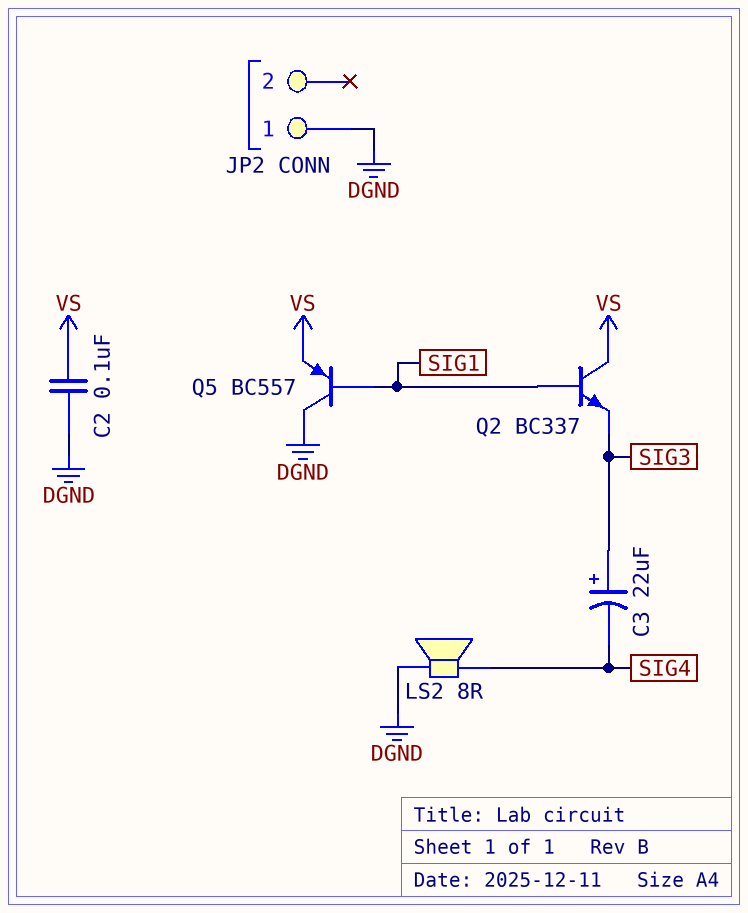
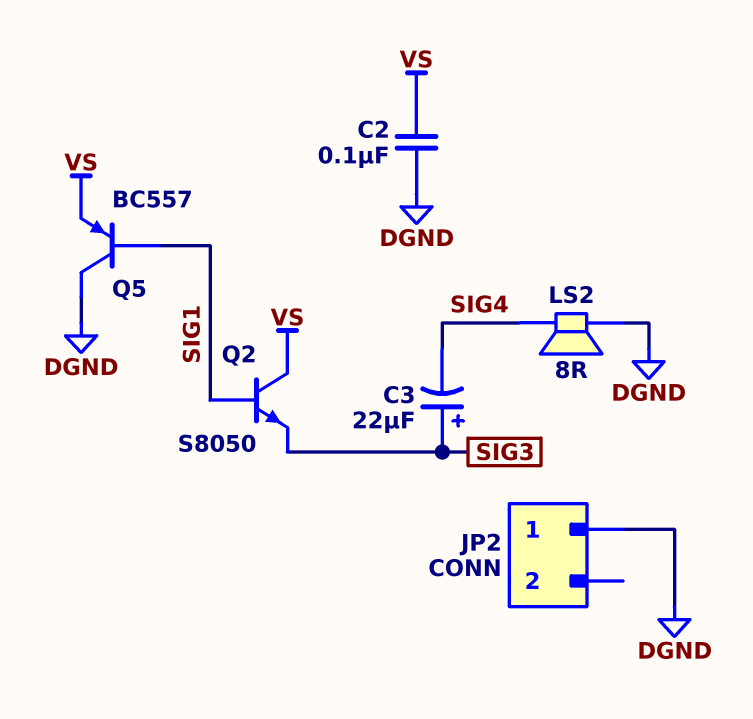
Q2: NPN BC337 (B SIG1, C VS, E SIG3) -> NPN S8050 (B SIG1, C VS, E SIG3)

